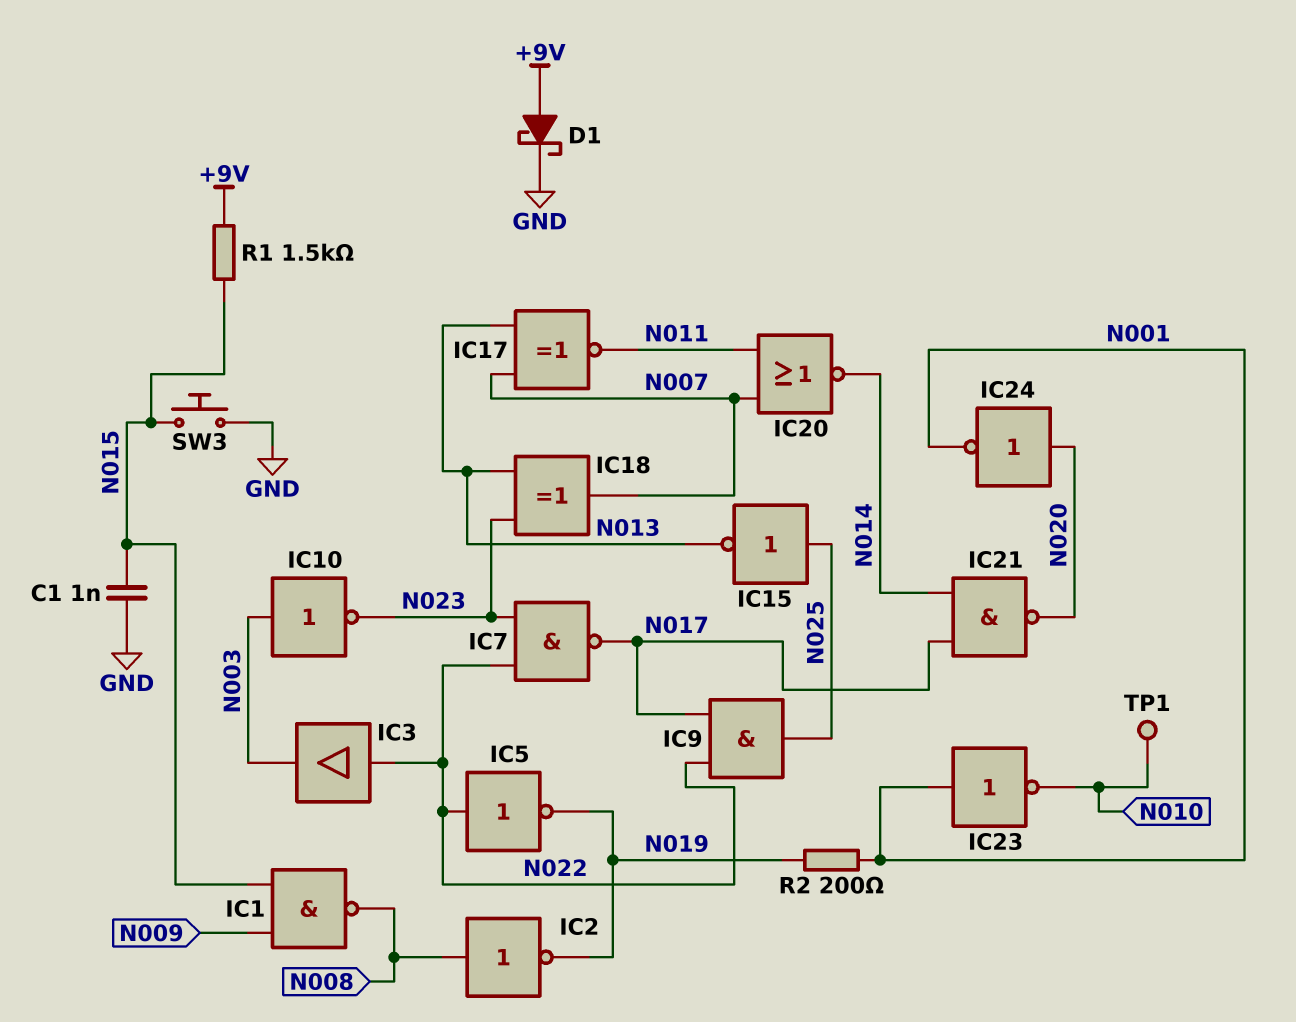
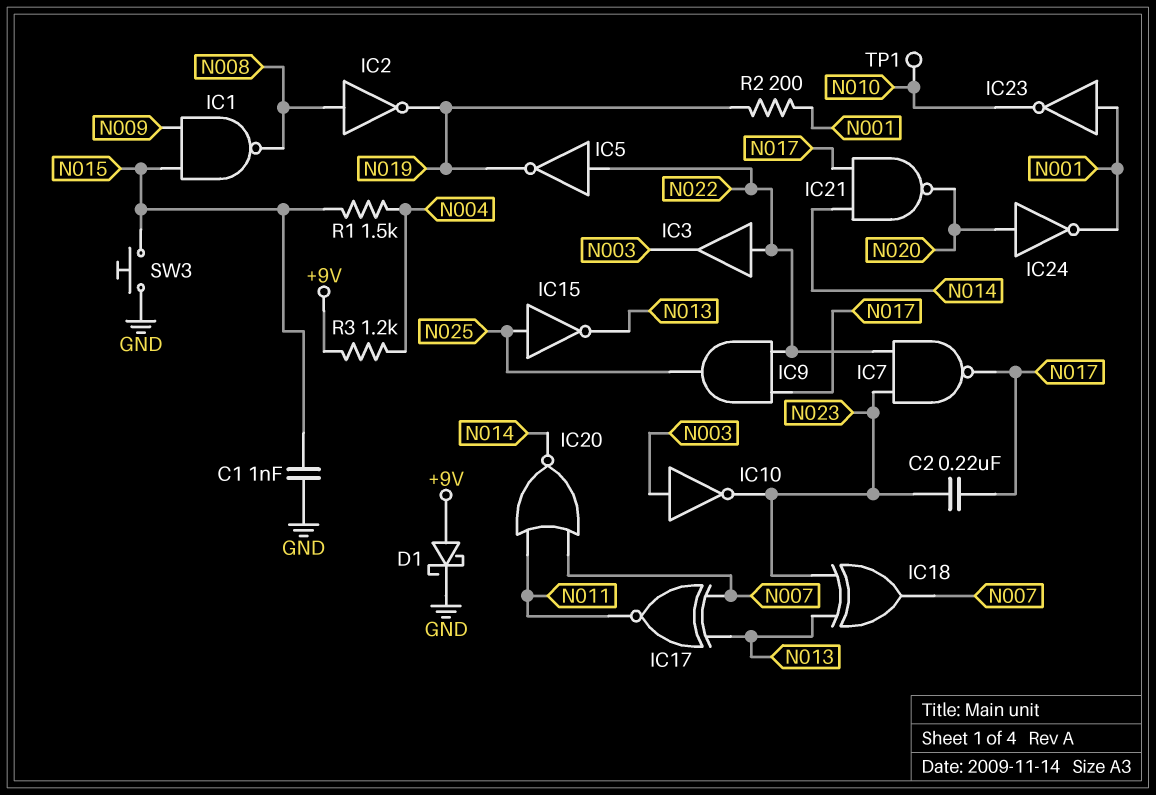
C2: none -> 220nF (N017, N023)
R1: 1.5k (+9V, N015) -> 1.5k (N004, N015)
R3: none -> 1.2k (+9V, N004)

